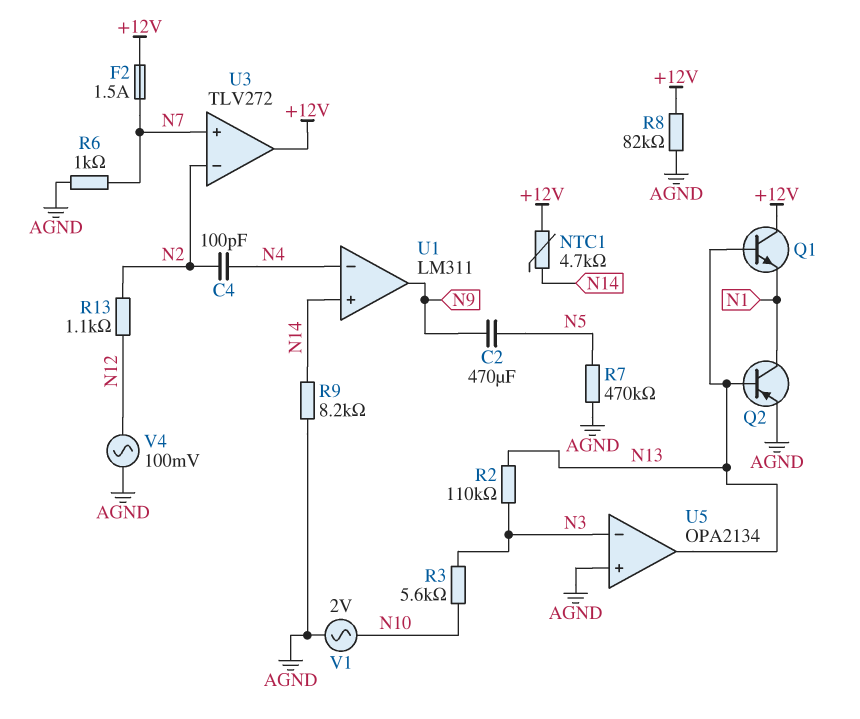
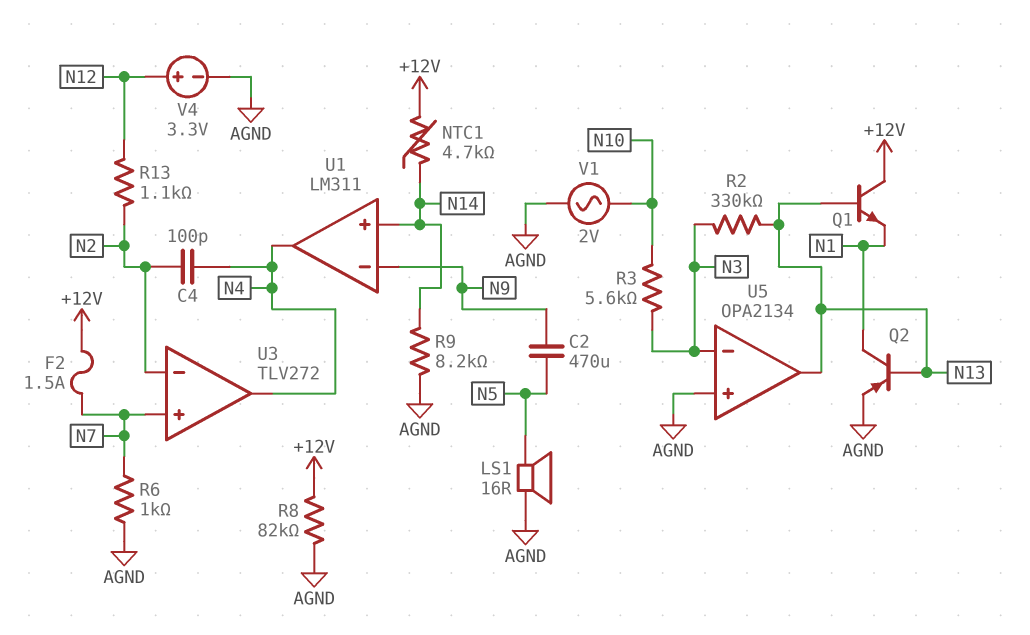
LS1: none -> speaker 16R (AGND, N5)
R2: 110k (N3, N13) -> 330k (N3, N13)
R7: 470k (AGND, N5) -> none
U1 pin in-: N4 -> N9
U1 pin out: N9 -> N4
U3 pin out: +12V -> N4
V4: AC 100mV (AGND, N12) -> 3.3V (plus N12, minus AGND)

